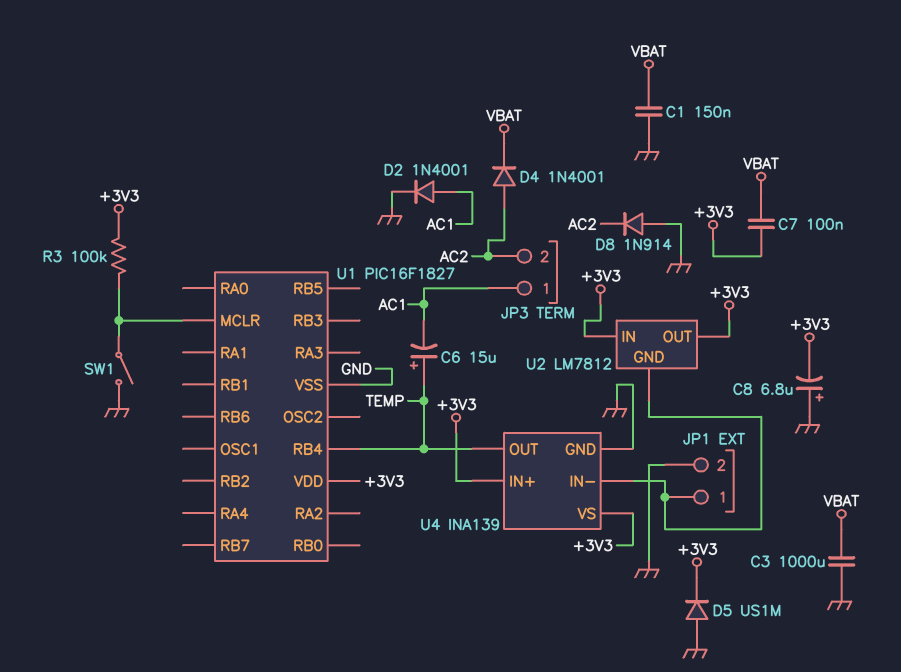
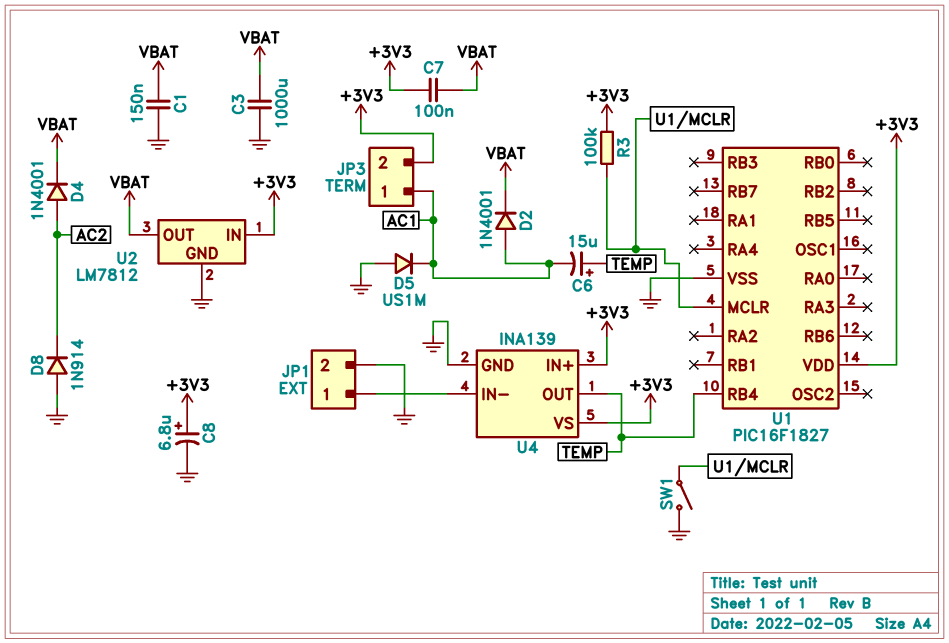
C8: 6.8uF (plus GND, minus +3V3) -> 6.8uF (plus +3V3, minus GND)
D2: diode 1N4001 (A AC1, K GND) -> diode 1N4001 (A AC1, K VBAT)
D5: diode US1M (A GND, K +3V3) -> diode US1M (A GND, K AC1)
JP3 pin 2: AC2 -> +3V3
U2 pin GND: JP1/1 -> GND
U2 pin OUT: +3V3 -> VBAT

